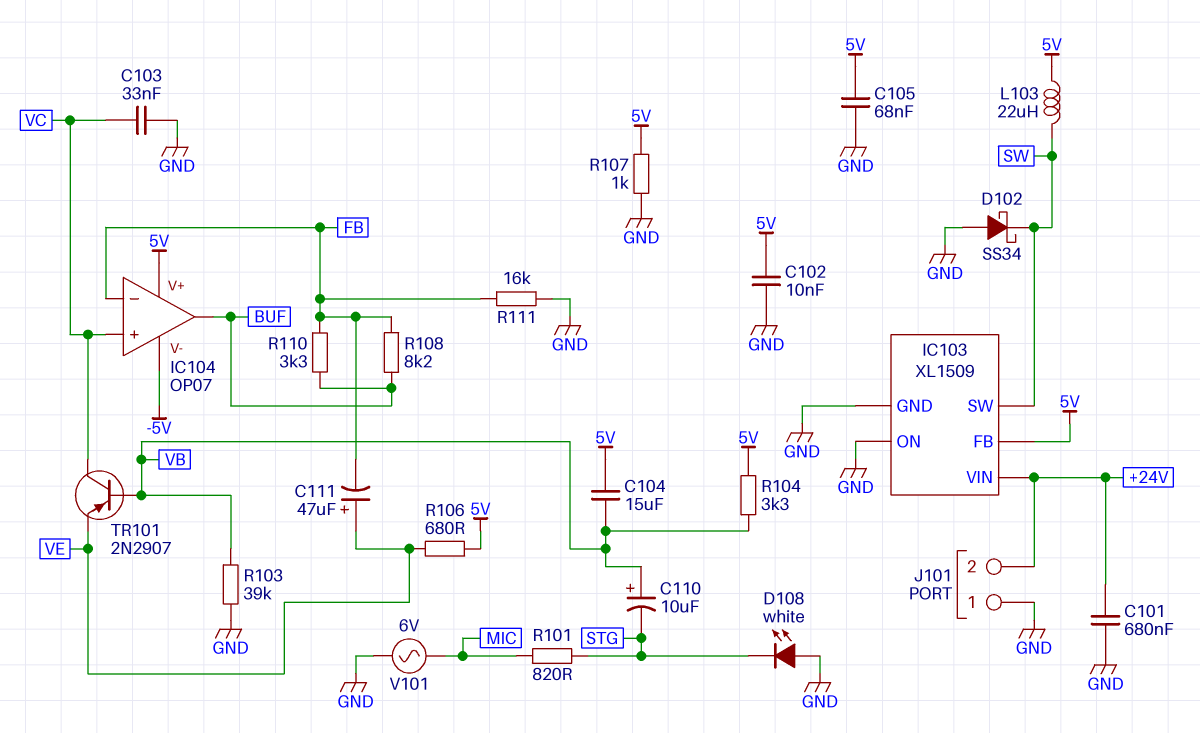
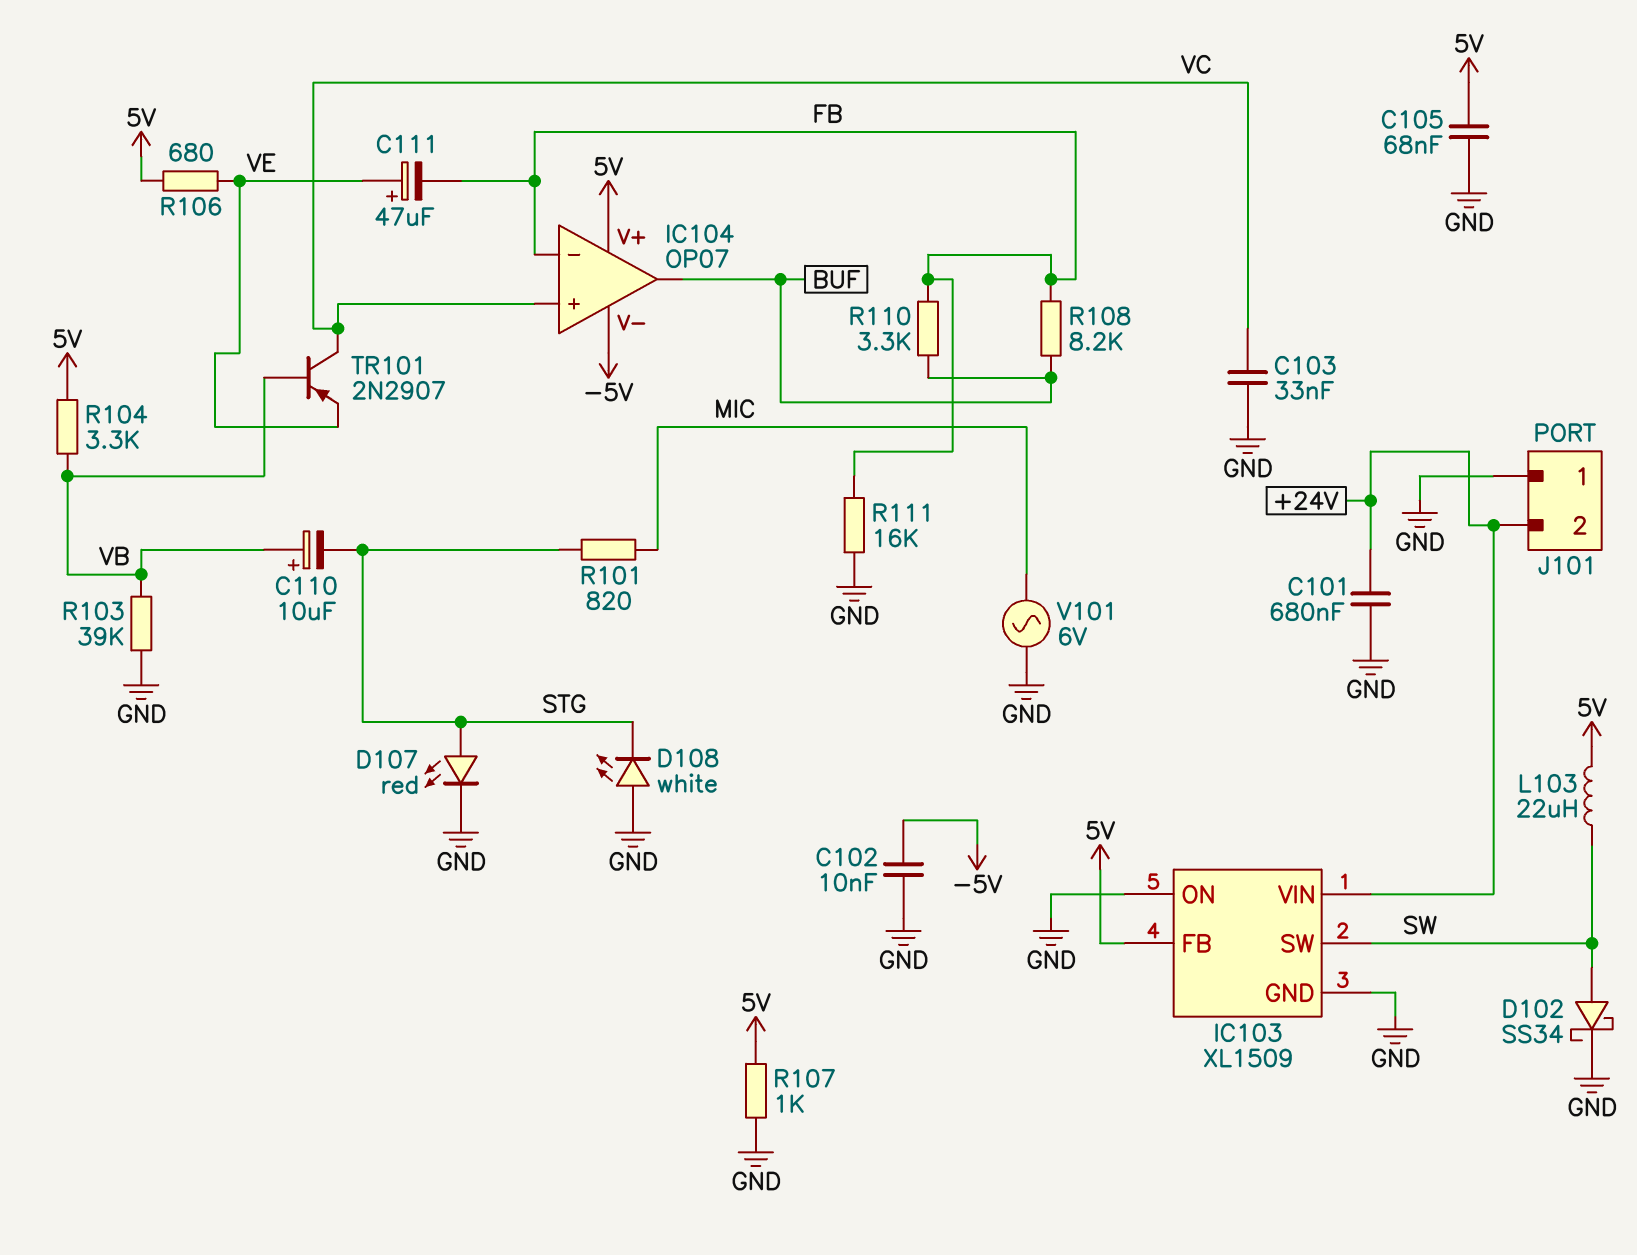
C102: 10nF (5V, GND) -> 10nF (-5V, GND)
C104: 15uF (5V, VB) -> none
D102: schottky SS34 (A GND, K SW) -> schottky SS34 (A SW, K GND)
D107: none -> LED red (A STG, K GND)

